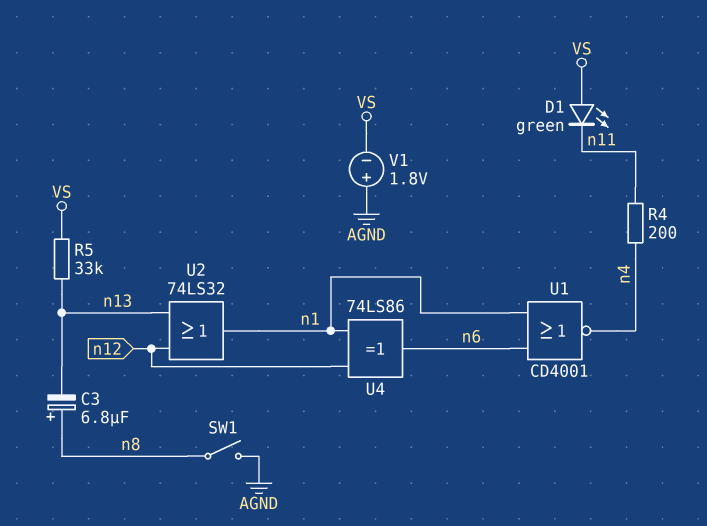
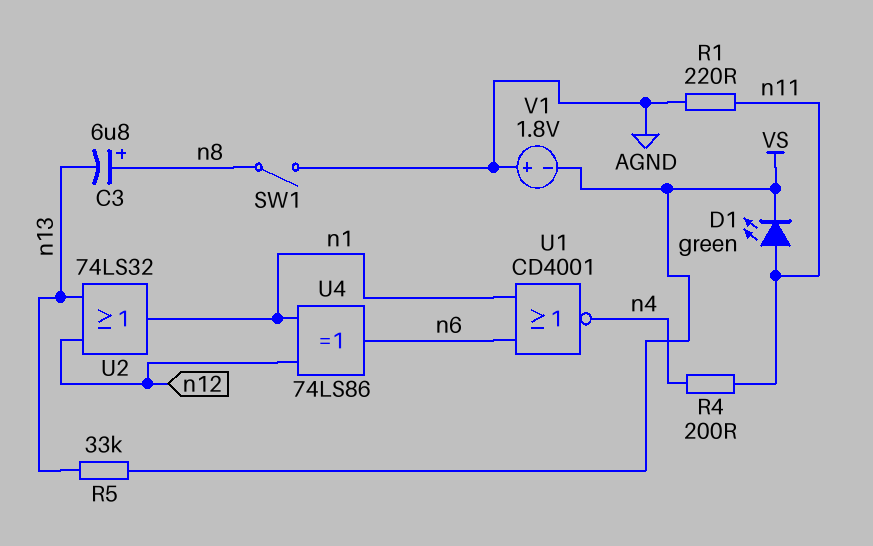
D1: LED green (A VS, K n11) -> LED green (A n11, K VS)
R1: none -> 220 (AGND, n11)

